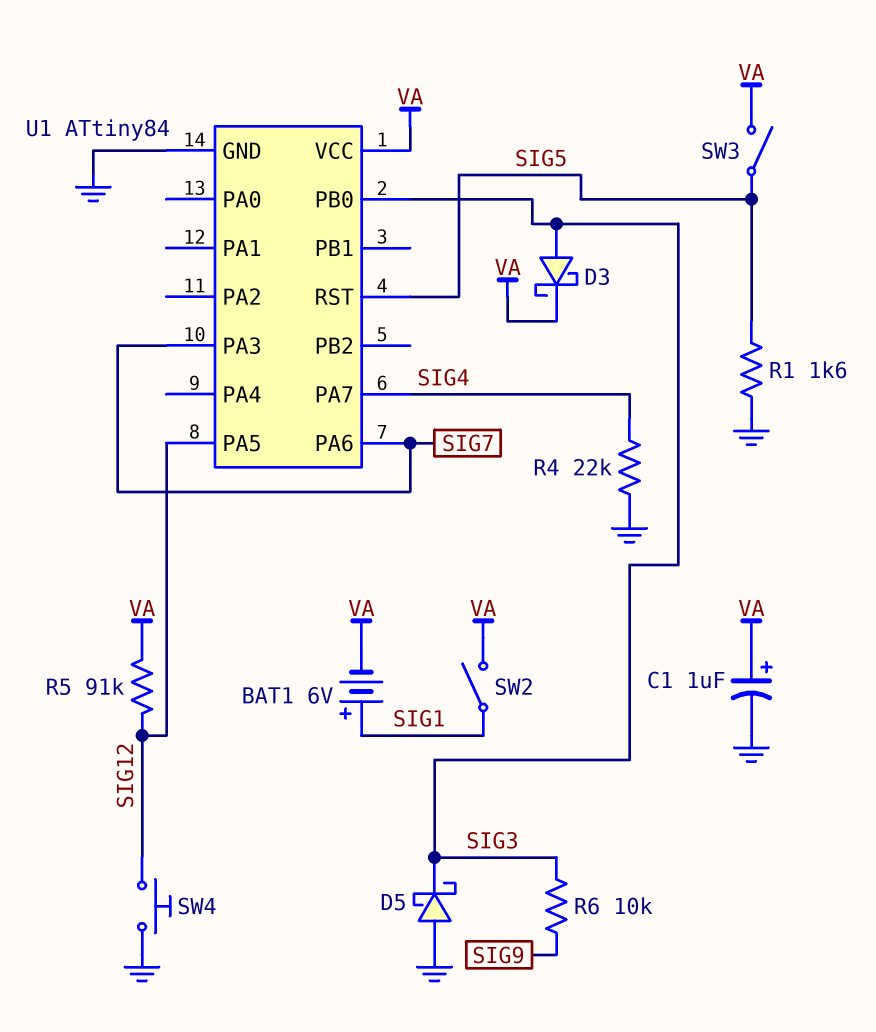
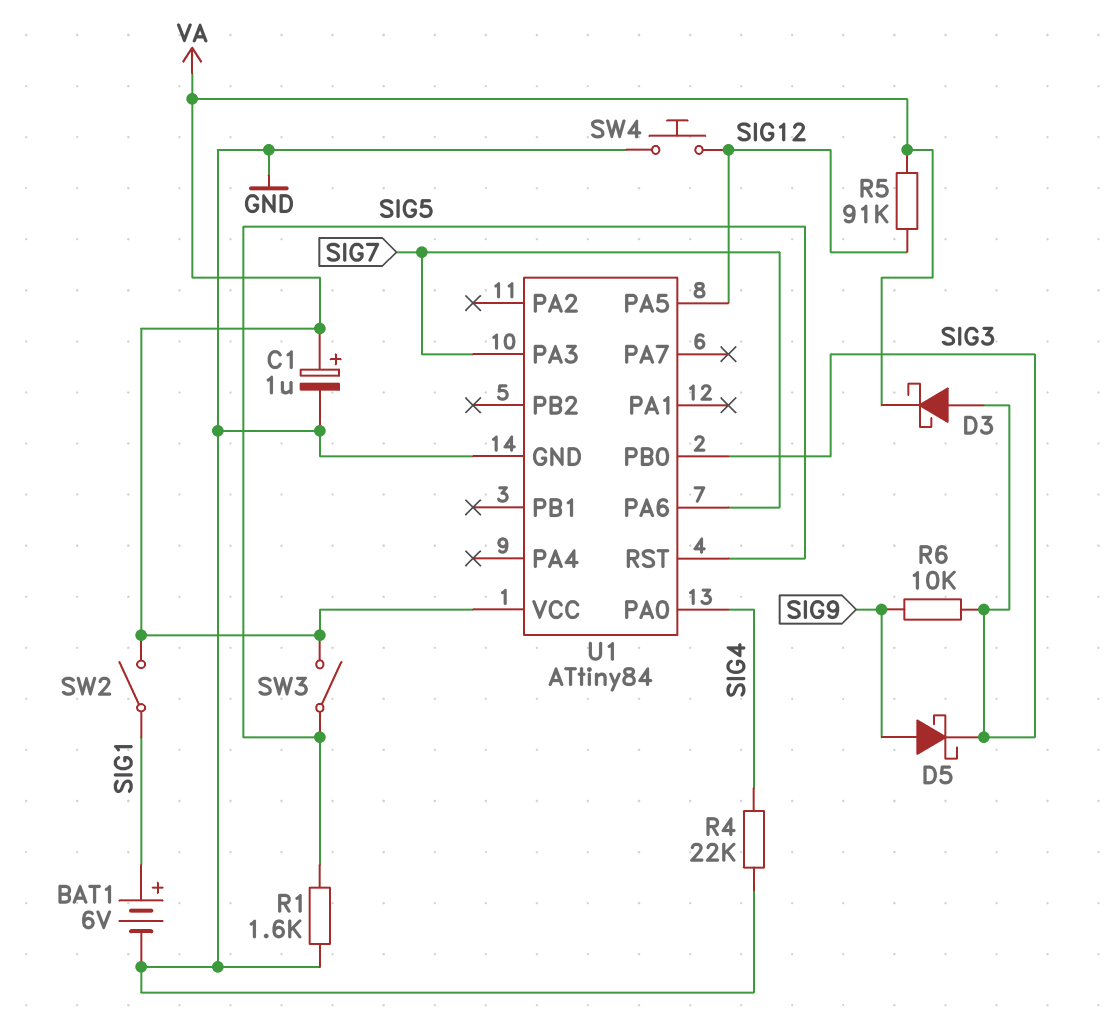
BAT1: 6V (plus SIG1, minus VA) -> 6V (plus SIG1, minus GND)
D5: schottky (A GND, K SIG3) -> schottky (A SIG9, K SIG3)
U1 pin PA0: none -> SIG4
U1 pin PA7: SIG4 -> none

